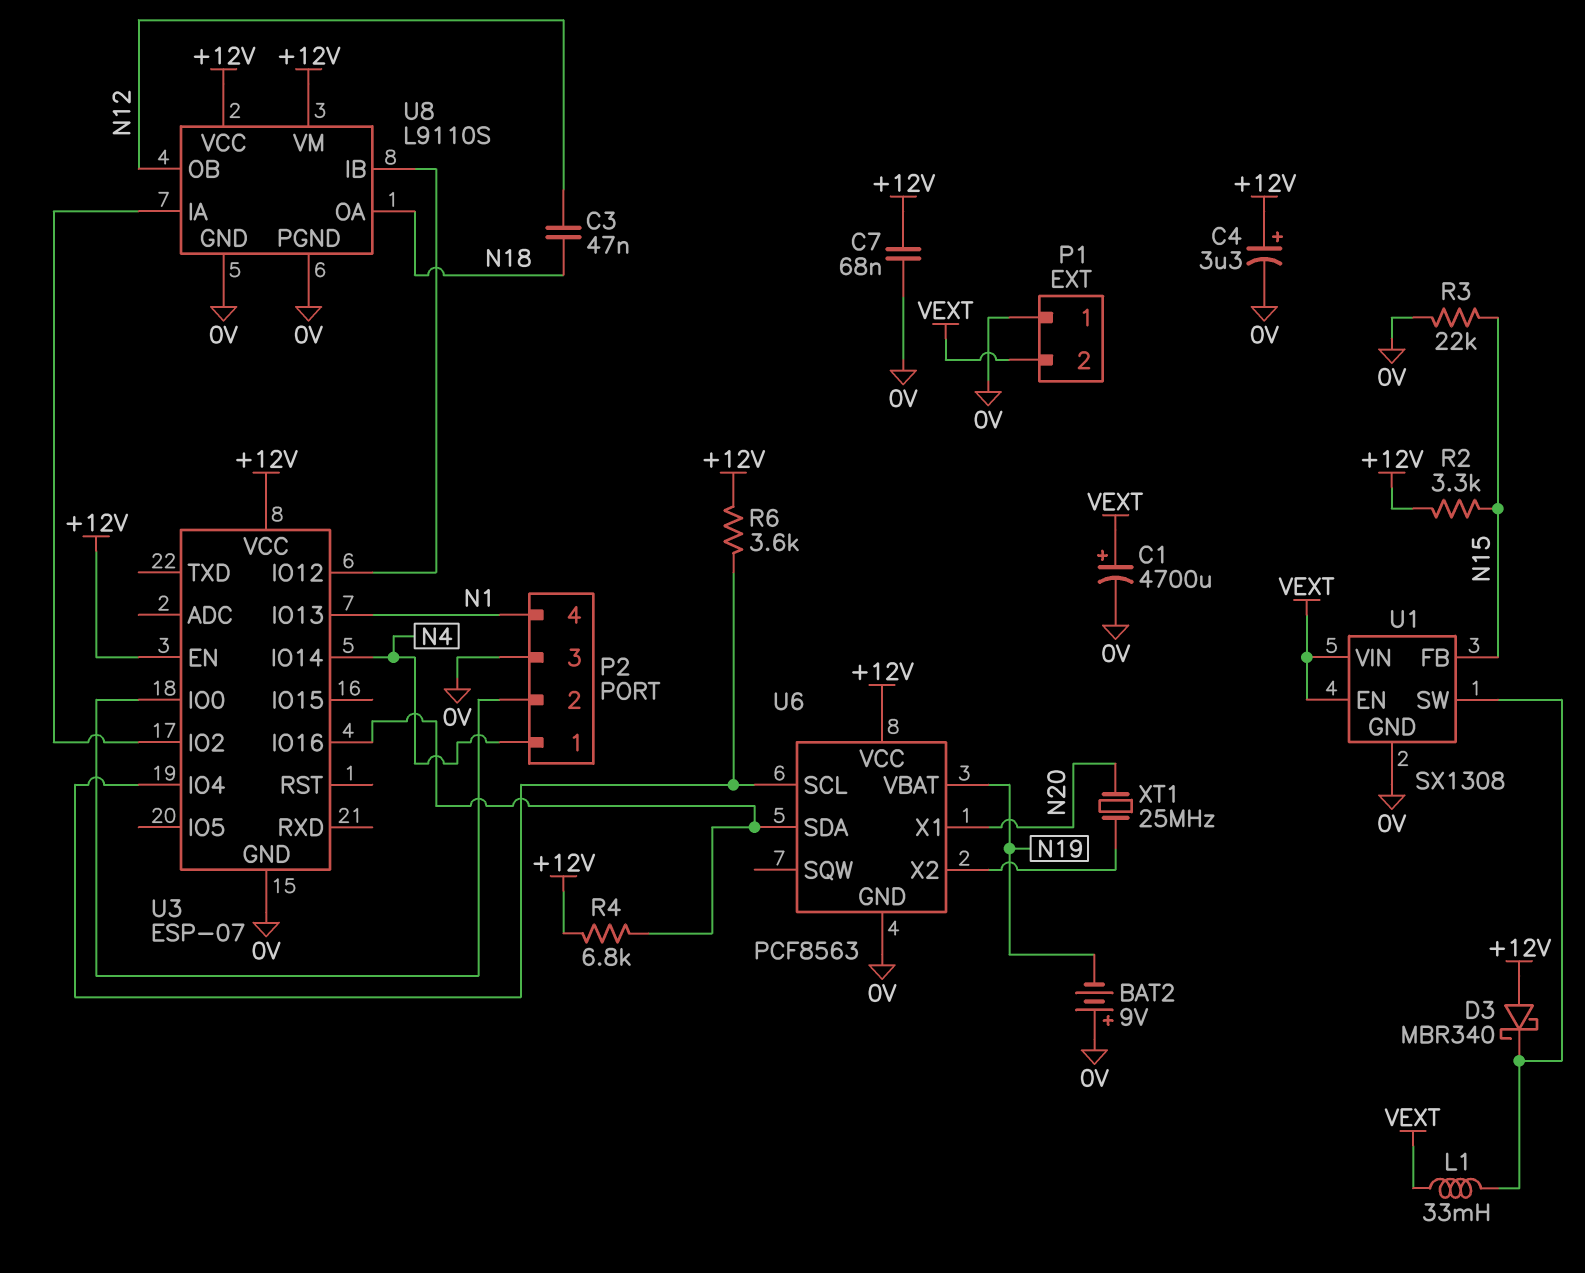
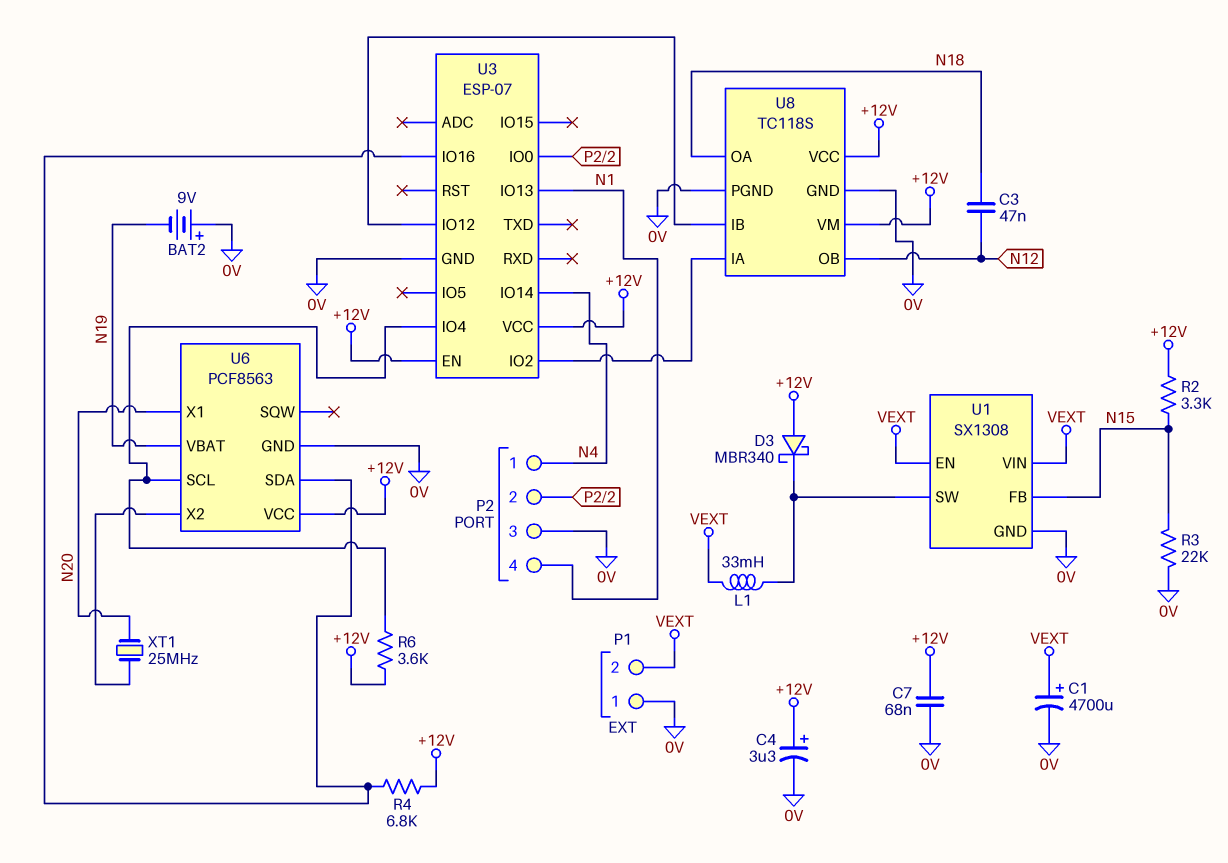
U8: L9110S -> TC118S

